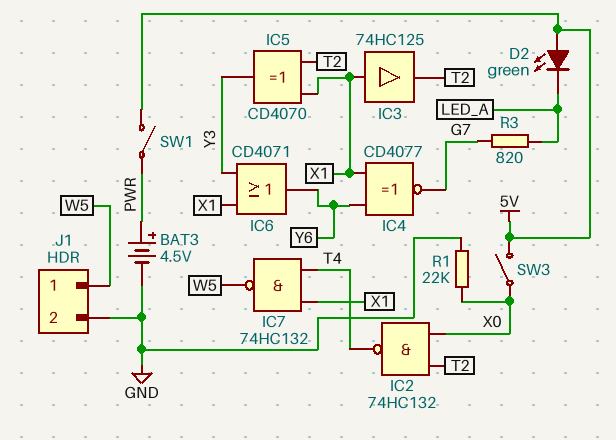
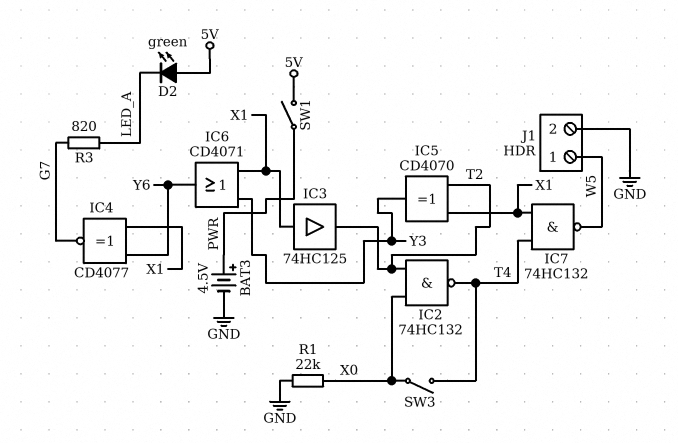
SW3: switch (5V, X0) -> switch (T4, X0)

